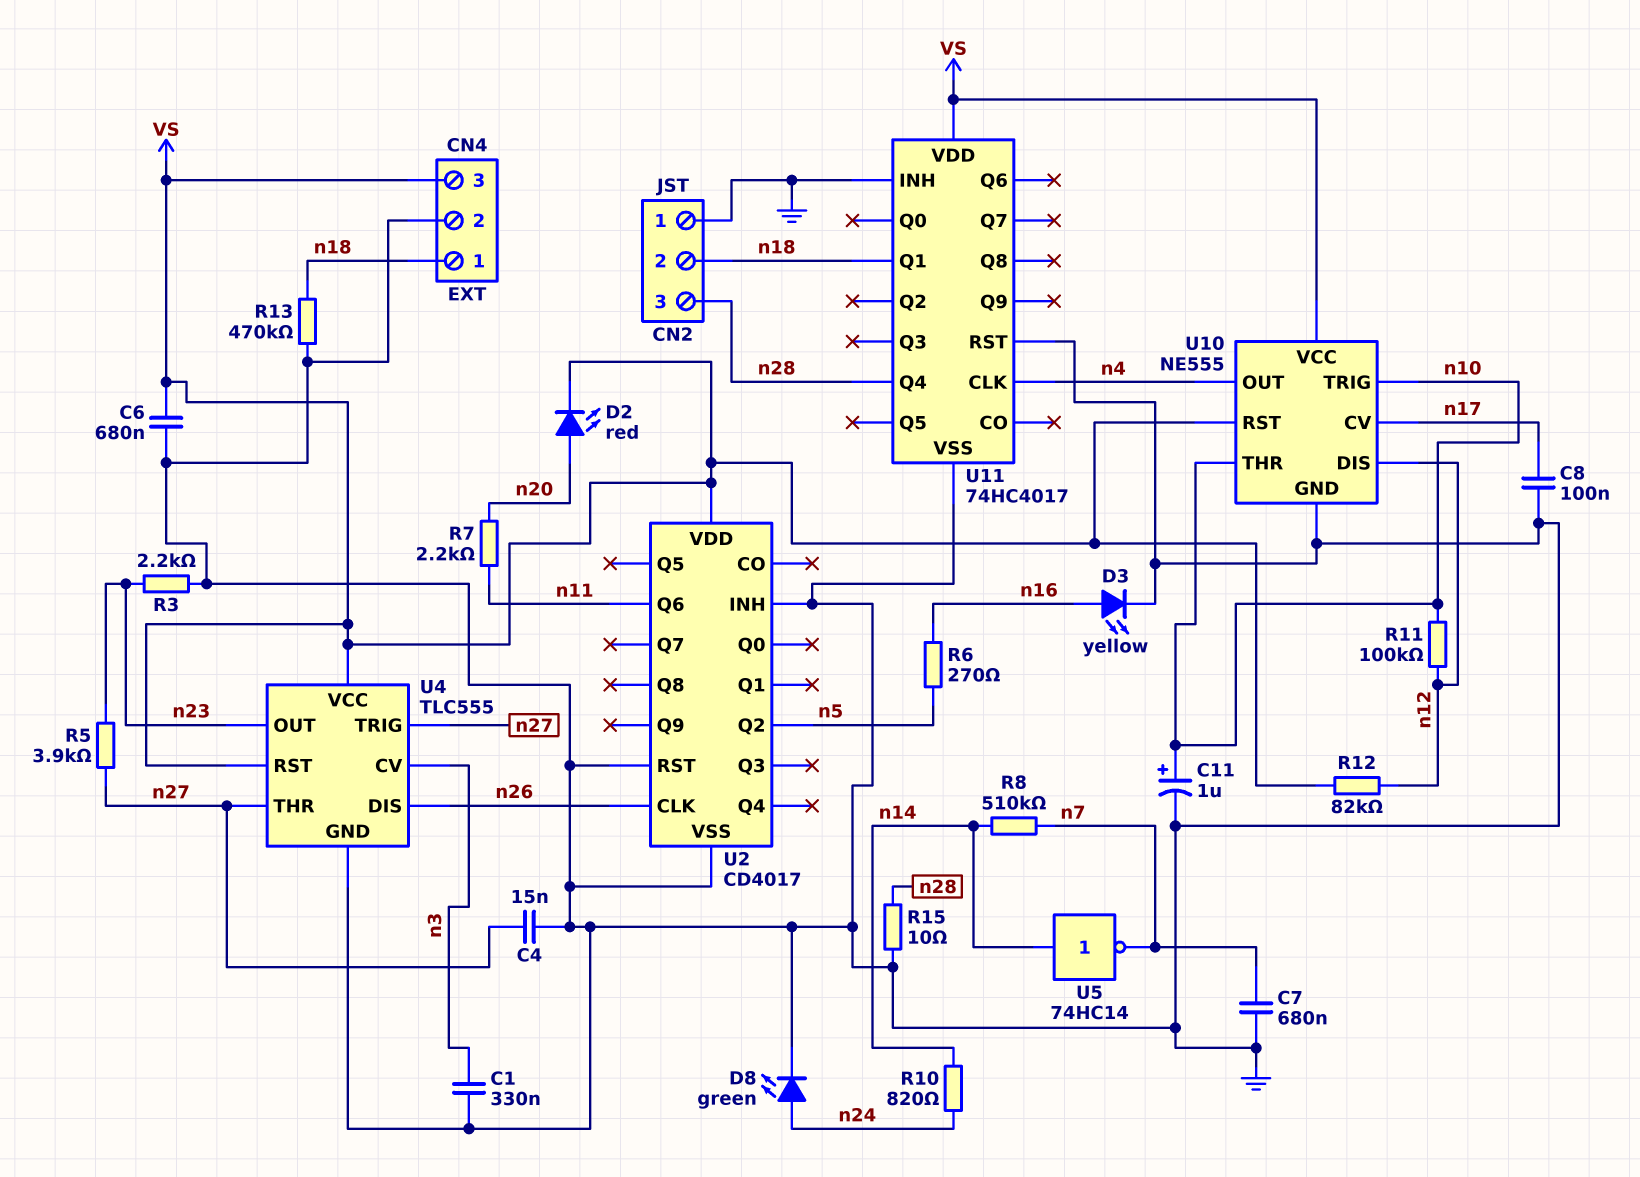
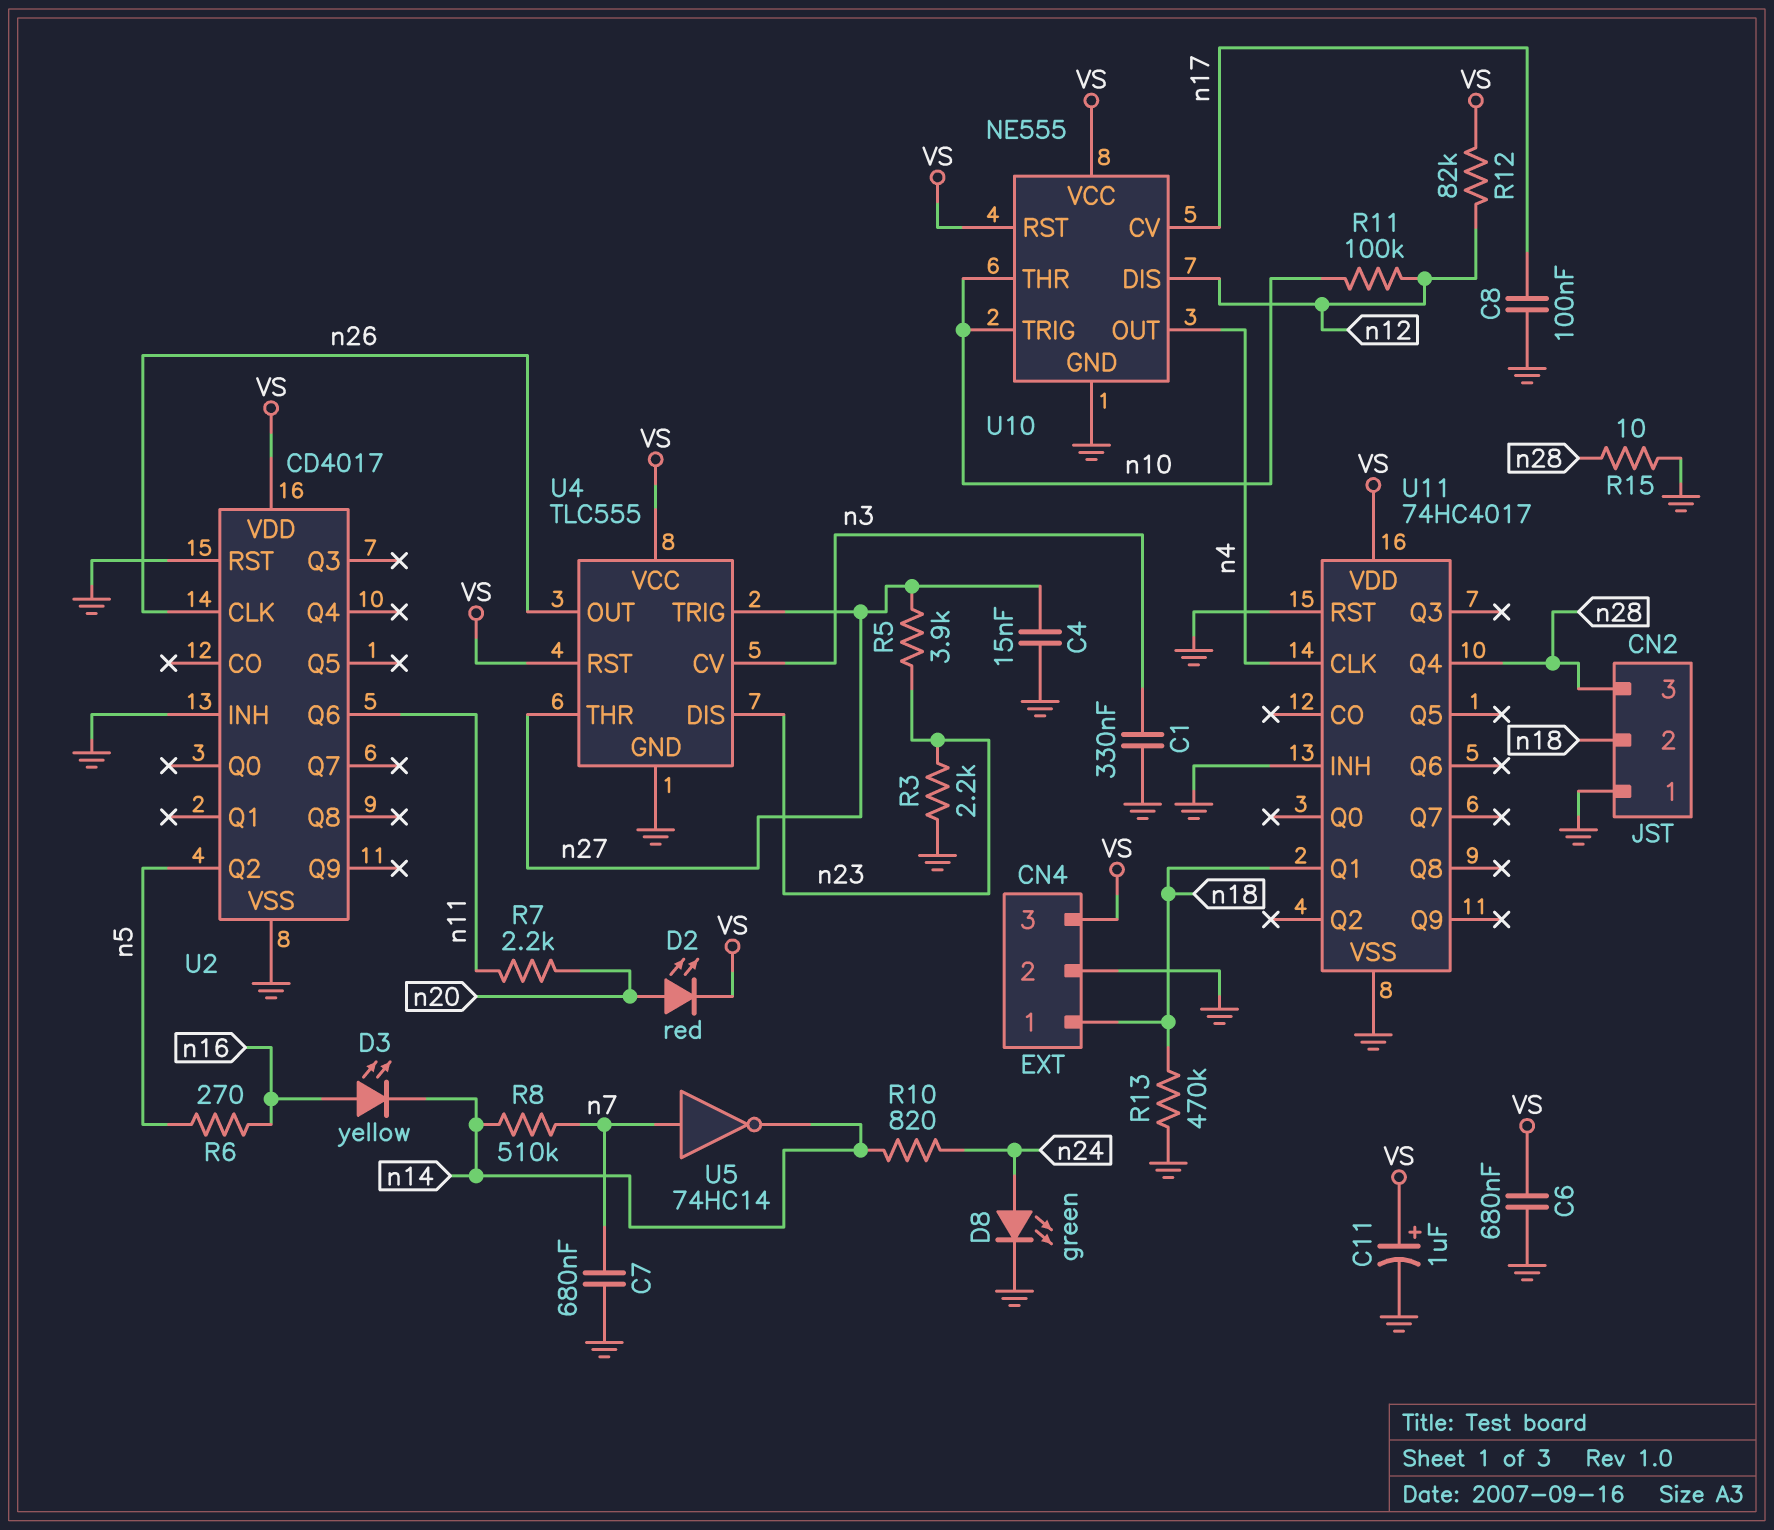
C11: 1uF (plus n10, minus GND) -> 1uF (plus VS, minus GND)
D3: LED yellow (A n16, K GND) -> LED yellow (A n16, K n14)
U4 pin DIS: n26 -> n23
U4 pin OUT: n23 -> n26
U5: NOT 74HC14 (in n14, out n7) -> NOT 74HC14 (in n7, out n14)

